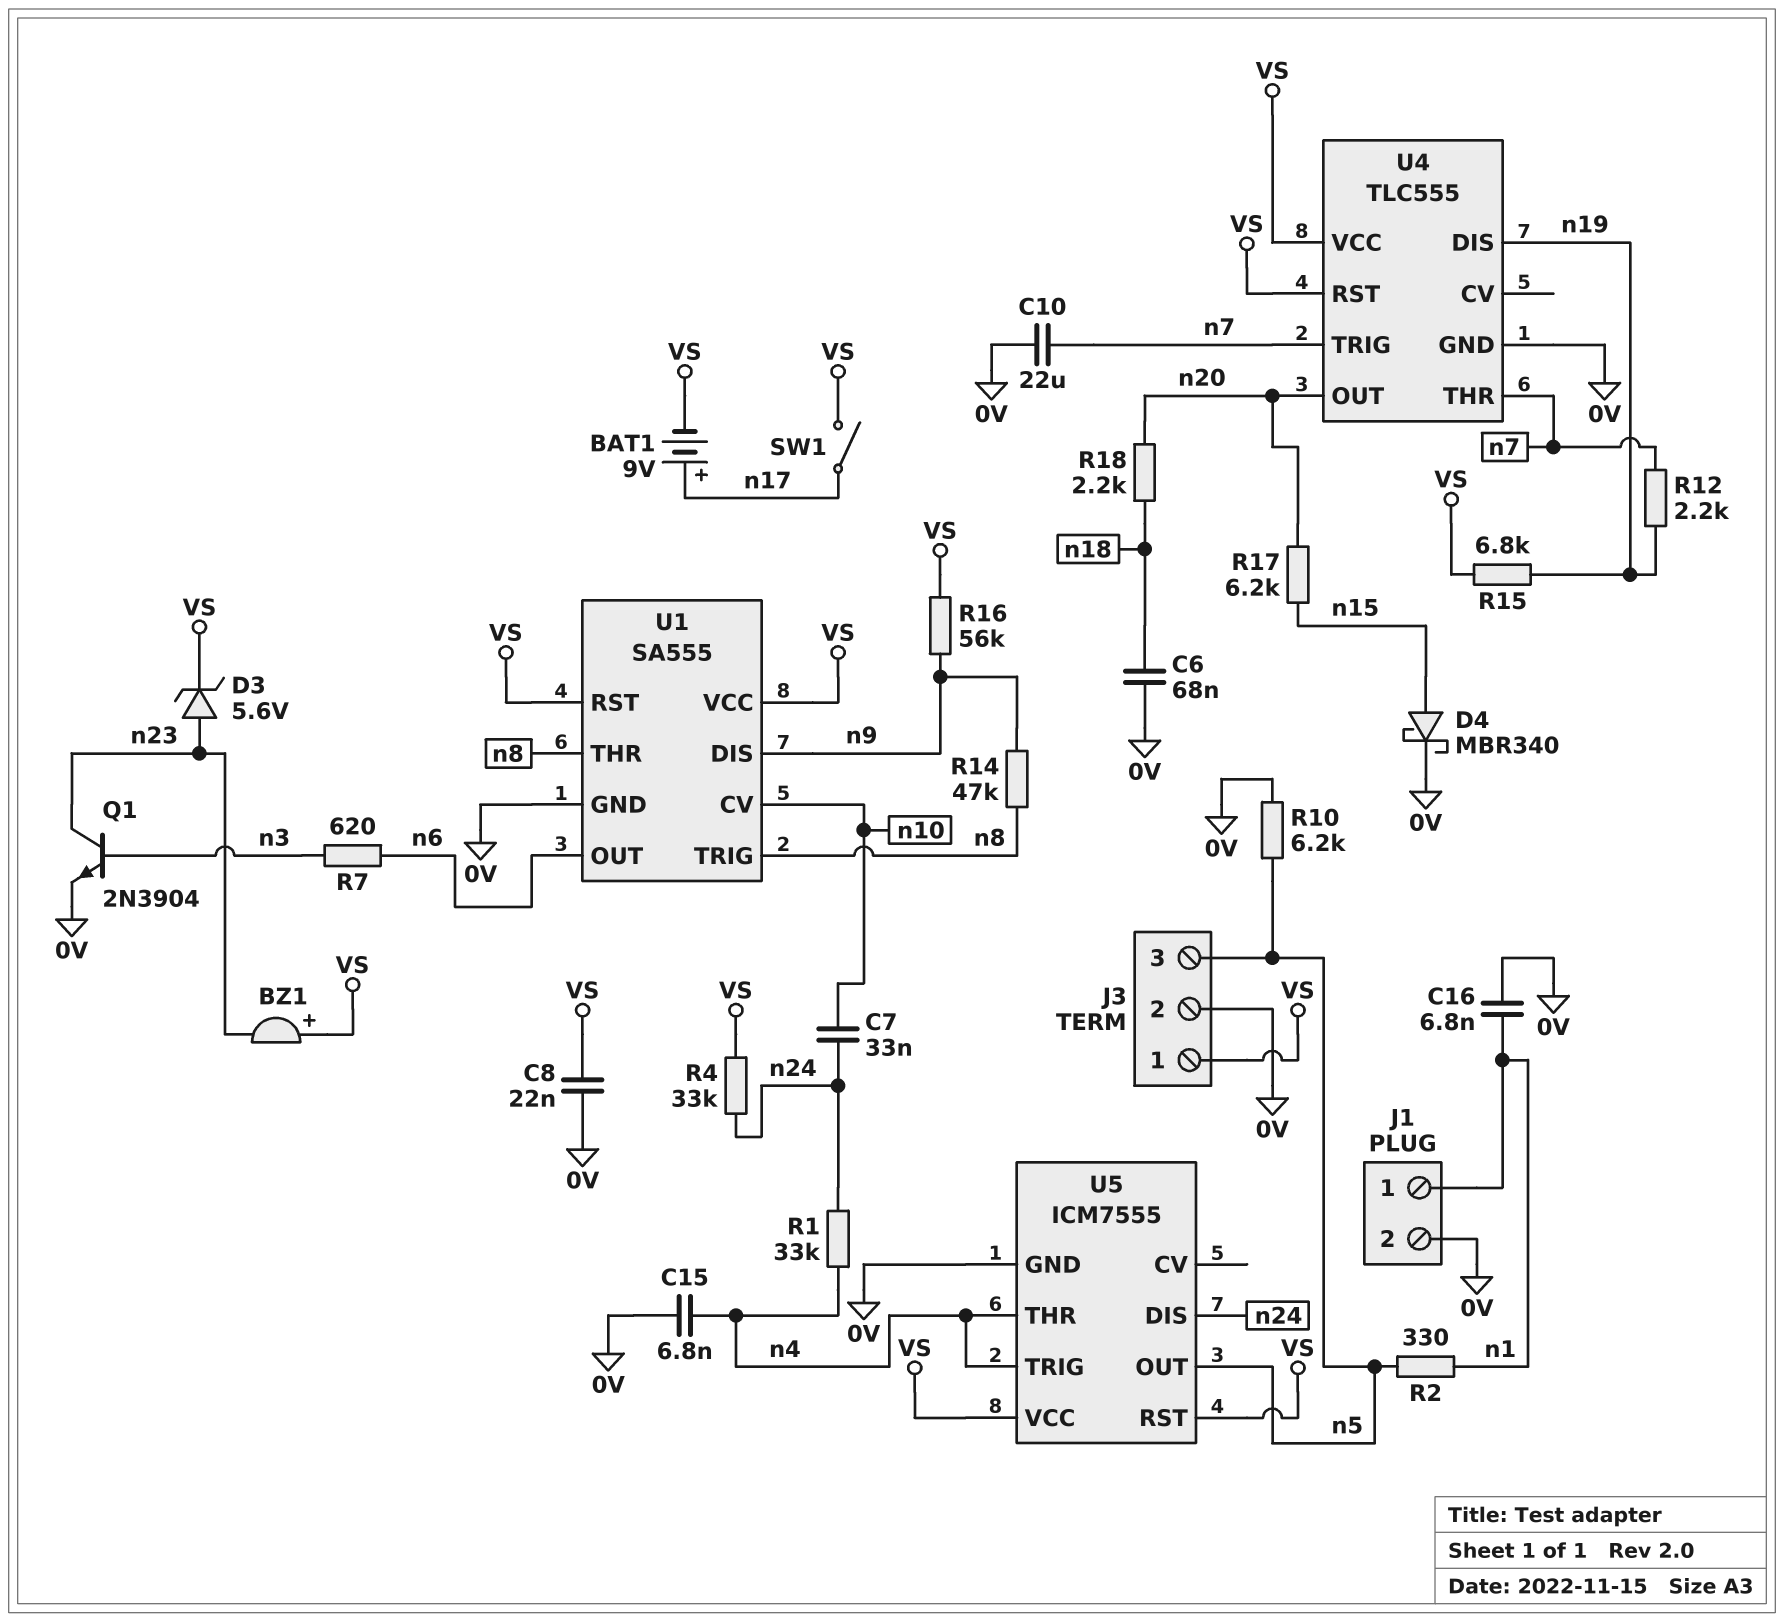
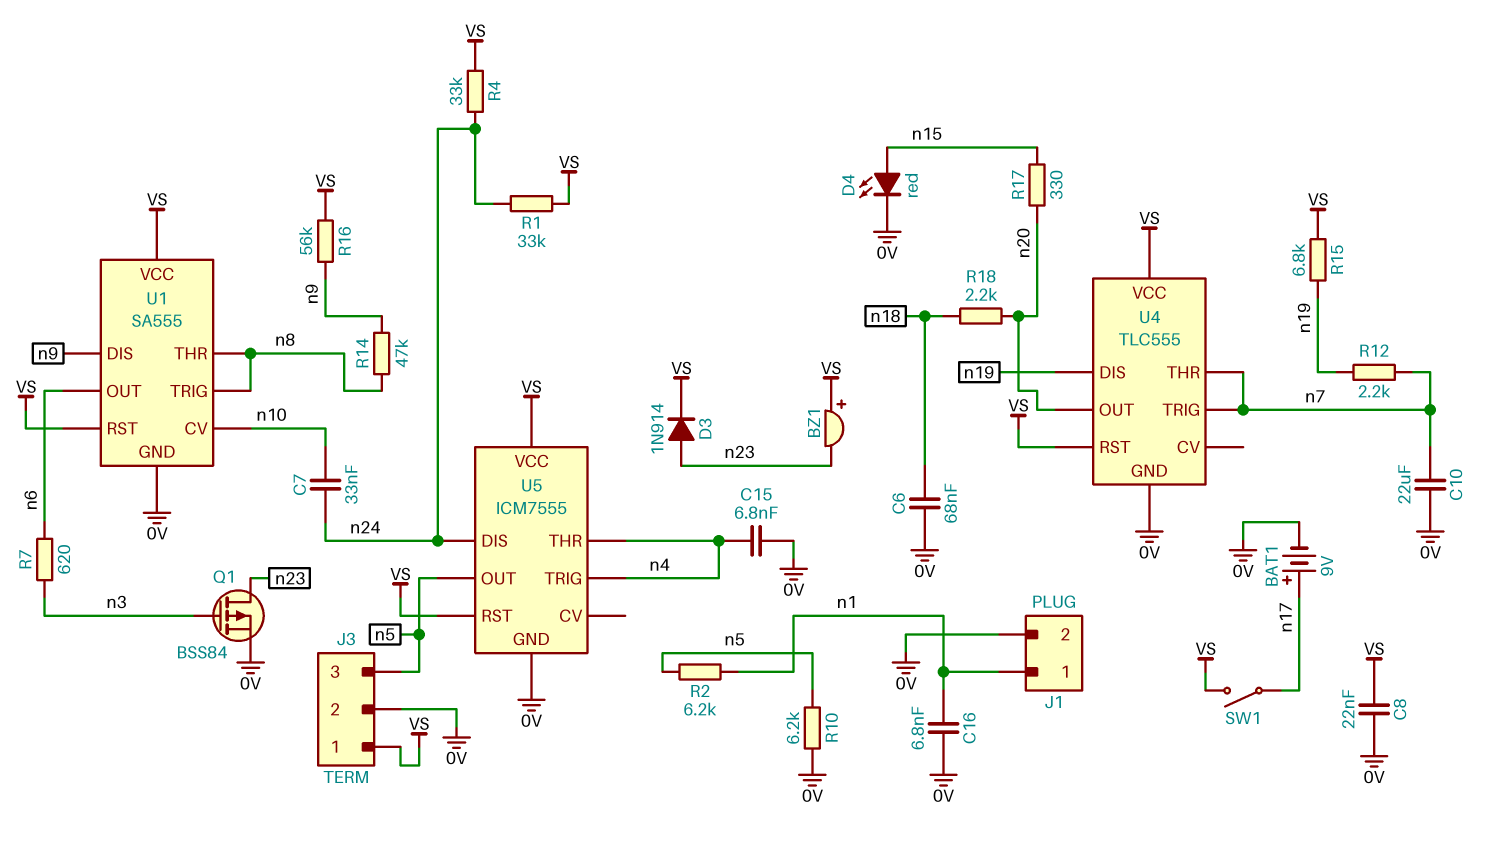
BAT1: 9V (plus n17, minus VS) -> 9V (plus n17, minus 0V)
D3: zener 5.6V (A n23, K VS) -> diode 1N914 (A n23, K VS)
D4: schottky MBR340 (A n15, K 0V) -> LED red (A n15, K 0V)
Q1: NPN 2N3904 (B n3, C n23, E 0V) -> PMOS BSS84 (G n3, D n23, S 0V)
R1: 33k (n4, n24) -> 33k (VS, n24)
R2: 330 (n1, n5) -> 6.2k (n1, n5)
R17: 6.2k (n15, n20) -> 330 (n15, n20)

